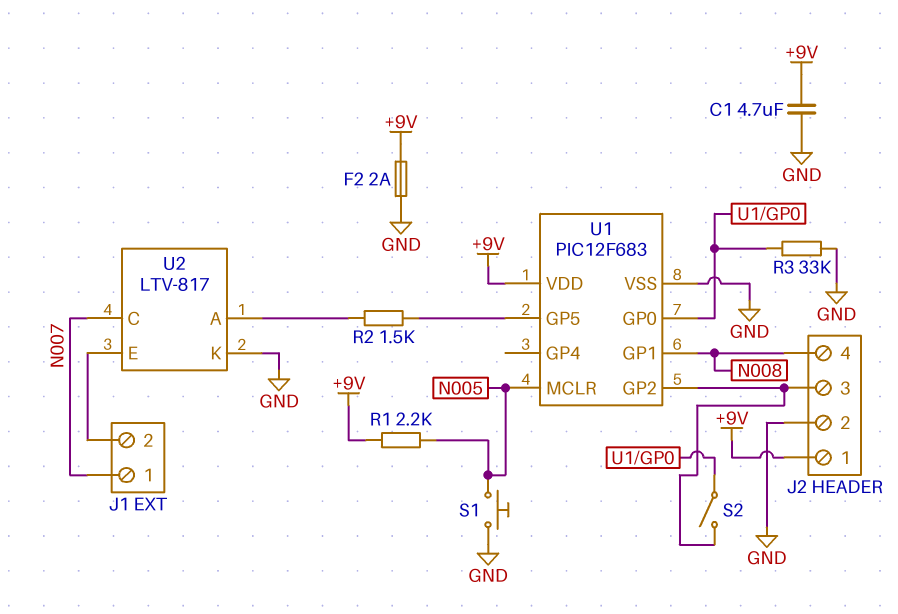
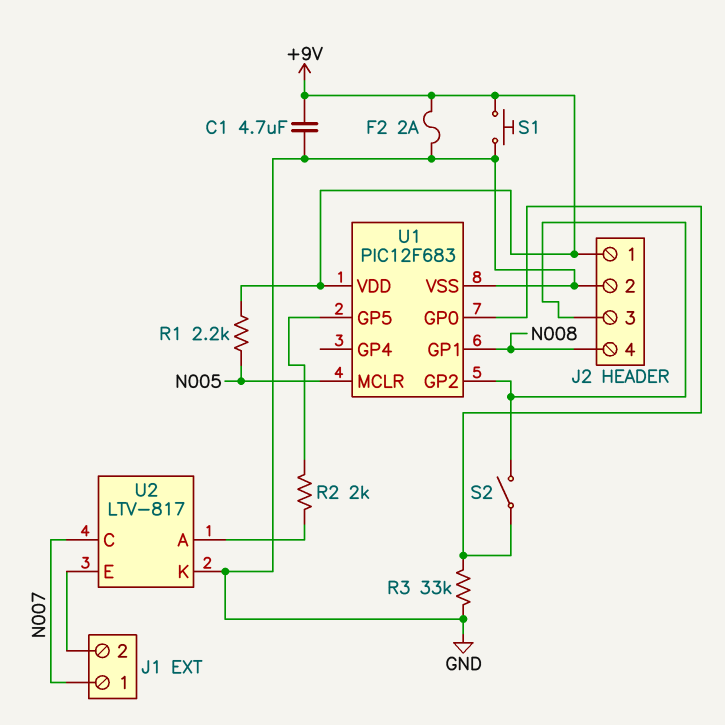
R2: 1.5k (U1/GP5, U2/A) -> 2k (U1/GP5, U2/A)
S1: button (GND, N005) -> button (+9V, GND)

